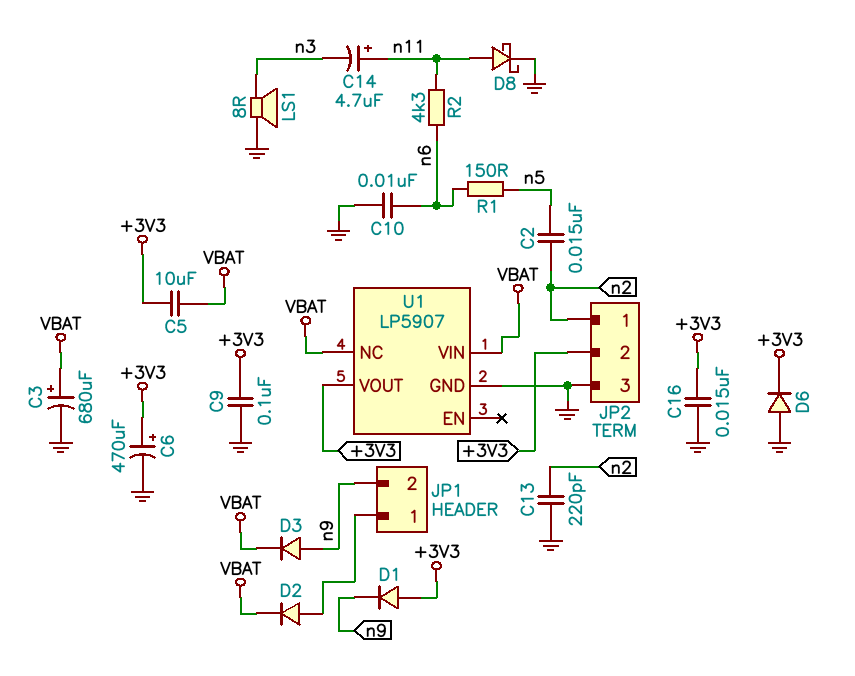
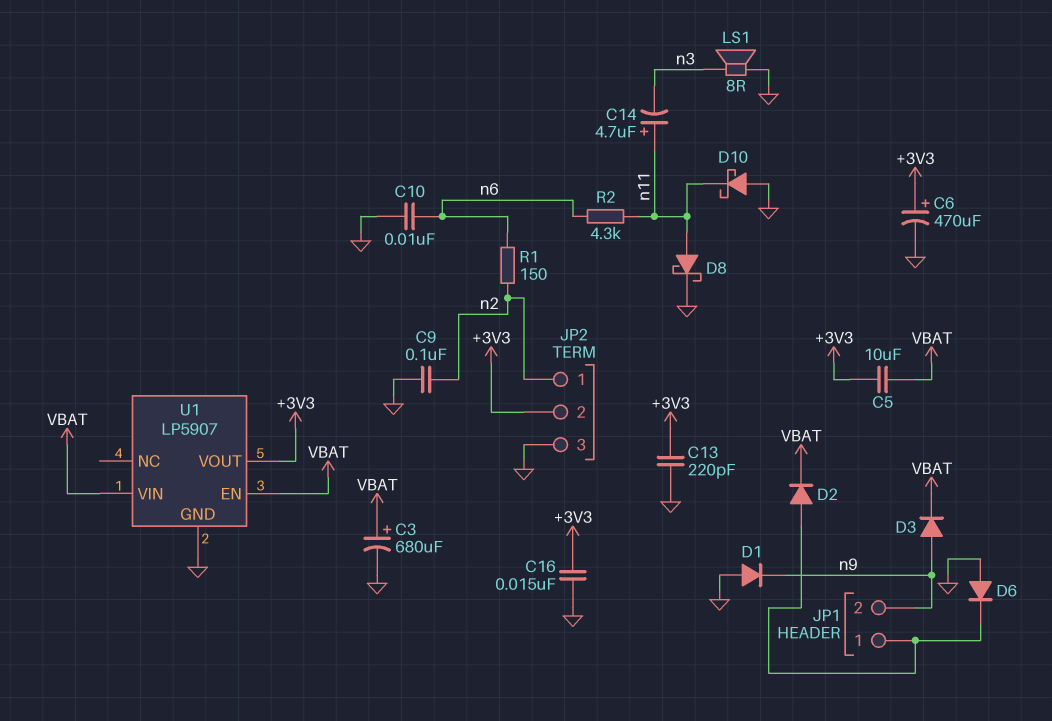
C2: 15nF (n2, n5) -> none
C9: 100nF (+3V3, GND) -> 100nF (GND, n2)
C13: 220pF (GND, n2) -> 220pF (+3V3, GND)
D1: diode (A +3V3, K n9) -> diode (A GND, K n9)
D6: diode (A GND, K +3V3) -> diode (A GND, K JP1/1)
D10: none -> schottky (A GND, K n11)
R1: 150 (n5, n6) -> 150 (n2, n6)
U1 pin EN: none -> VBAT
U1 pin NC: VBAT -> none

